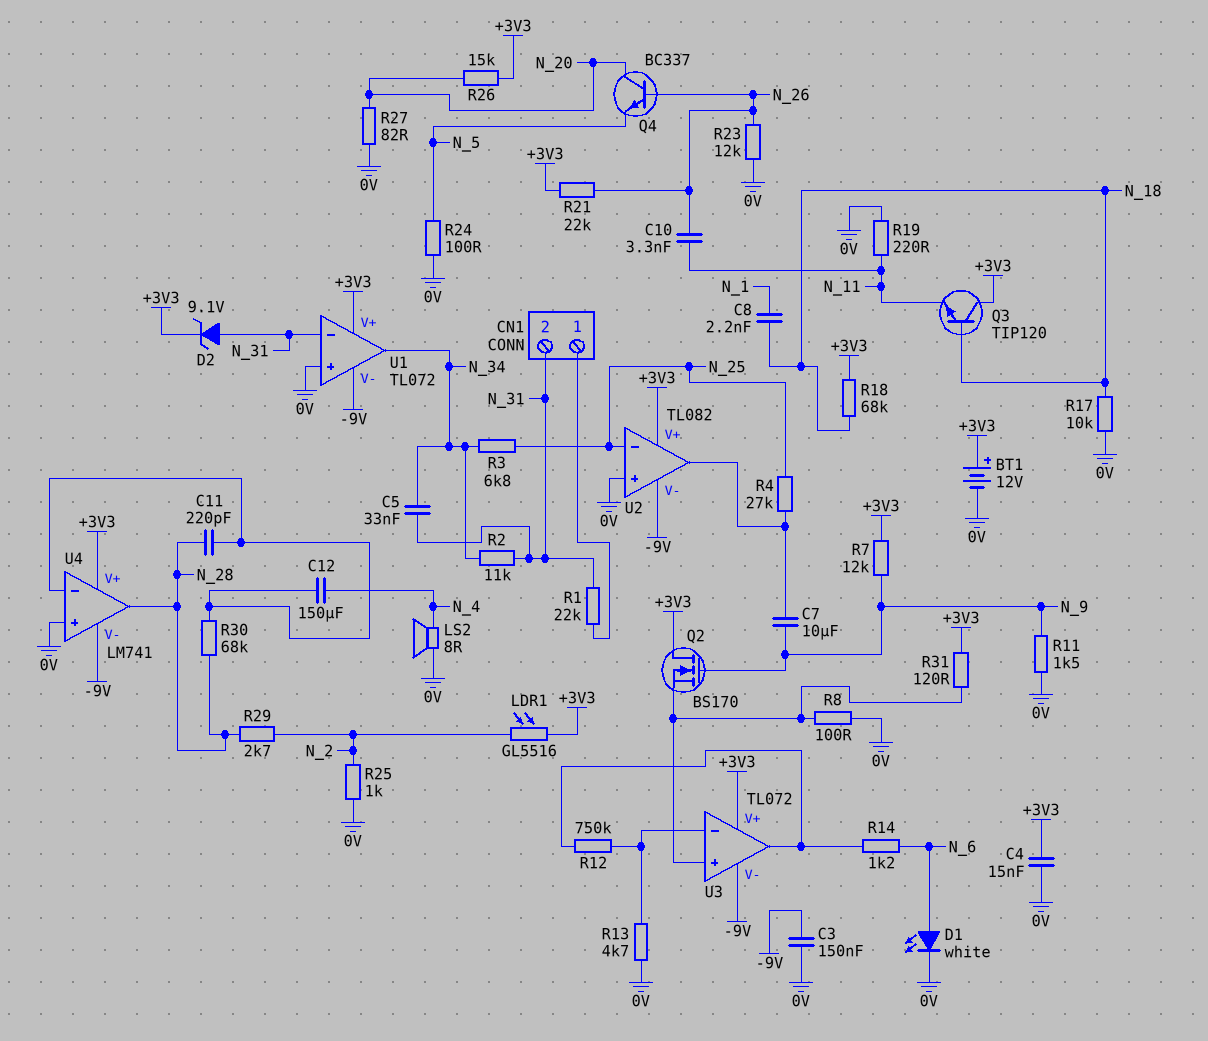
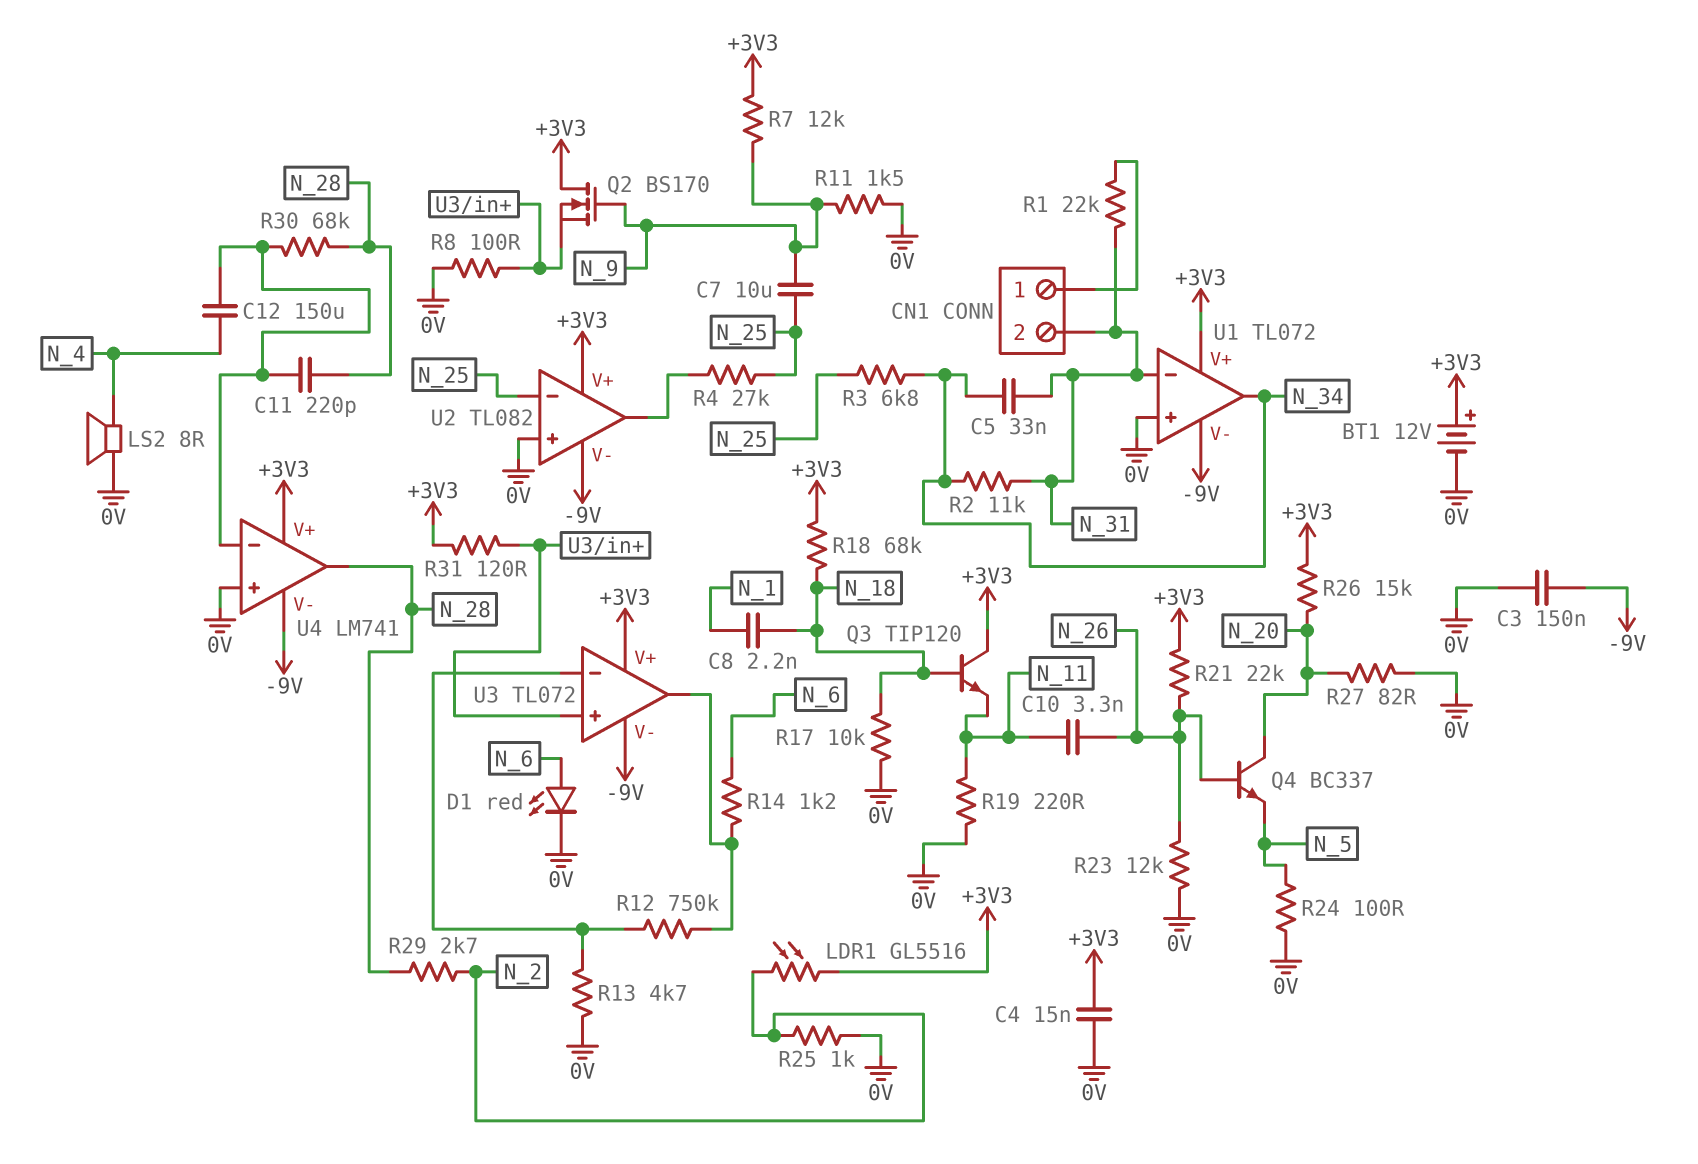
C7: 10uF (N_9, U2/out) -> 10uF (N_9, N_25)
D1: LED white (A N_6, K 0V) -> LED red (A N_6, K 0V)
D2: zener 9.1V (A N_31, K +3V3) -> none

